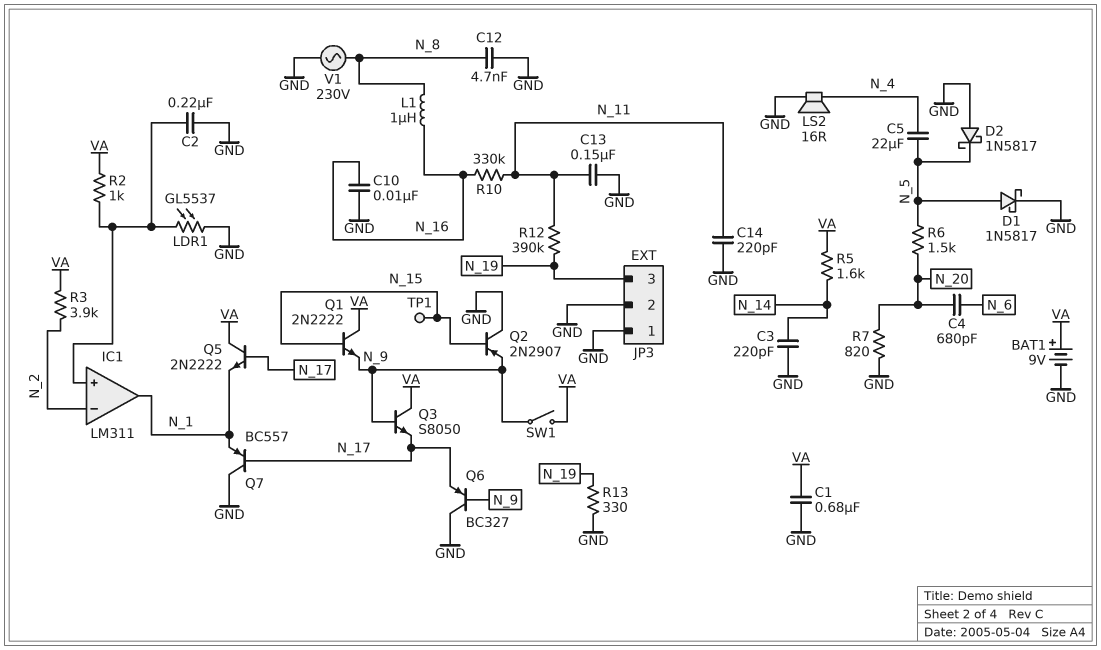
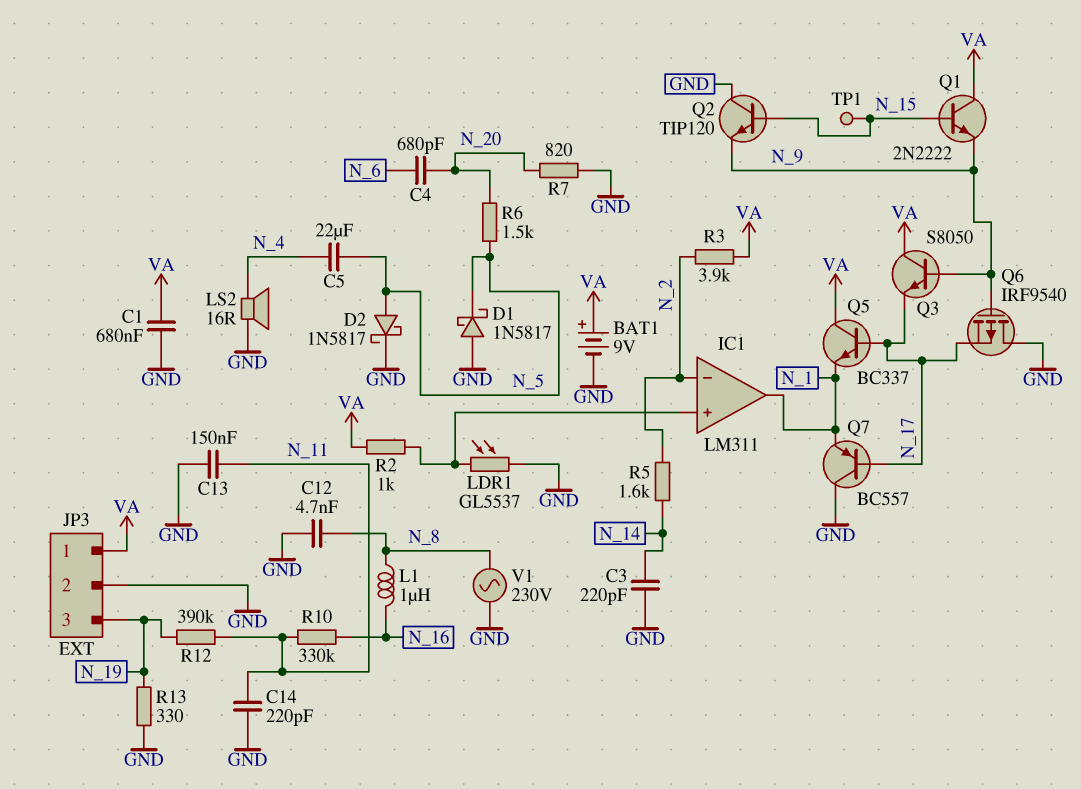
C2: 220nF (GND, IC1/in+) -> none
C10: 10nF (GND, N_16) -> none
D1: schottky 1N5817 (A N_5, K GND) -> schottky 1N5817 (A GND, K N_5)
D2: schottky 1N5817 (A GND, K N_5) -> schottky 1N5817 (A N_5, K GND)
JP3 pin 1: GND -> VA
Q2: PNP 2N2907 (B N_15, C GND, E N_9) -> NPN TIP120 (B N_15, C GND, E N_9)
Q5: NPN 2N2222 (B N_17, C VA, E N_1) -> NPN BC337 (B N_17, C VA, E N_1)
Q6: PNP BC327 (B N_9, C GND, E N_17) -> PMOS IRF9540 (G N_9, D GND, S N_17)
R5: 1.6k (N_14, VA) -> 1.6k (N_2, N_14)
SW1: switch (N_9, VA) -> none

